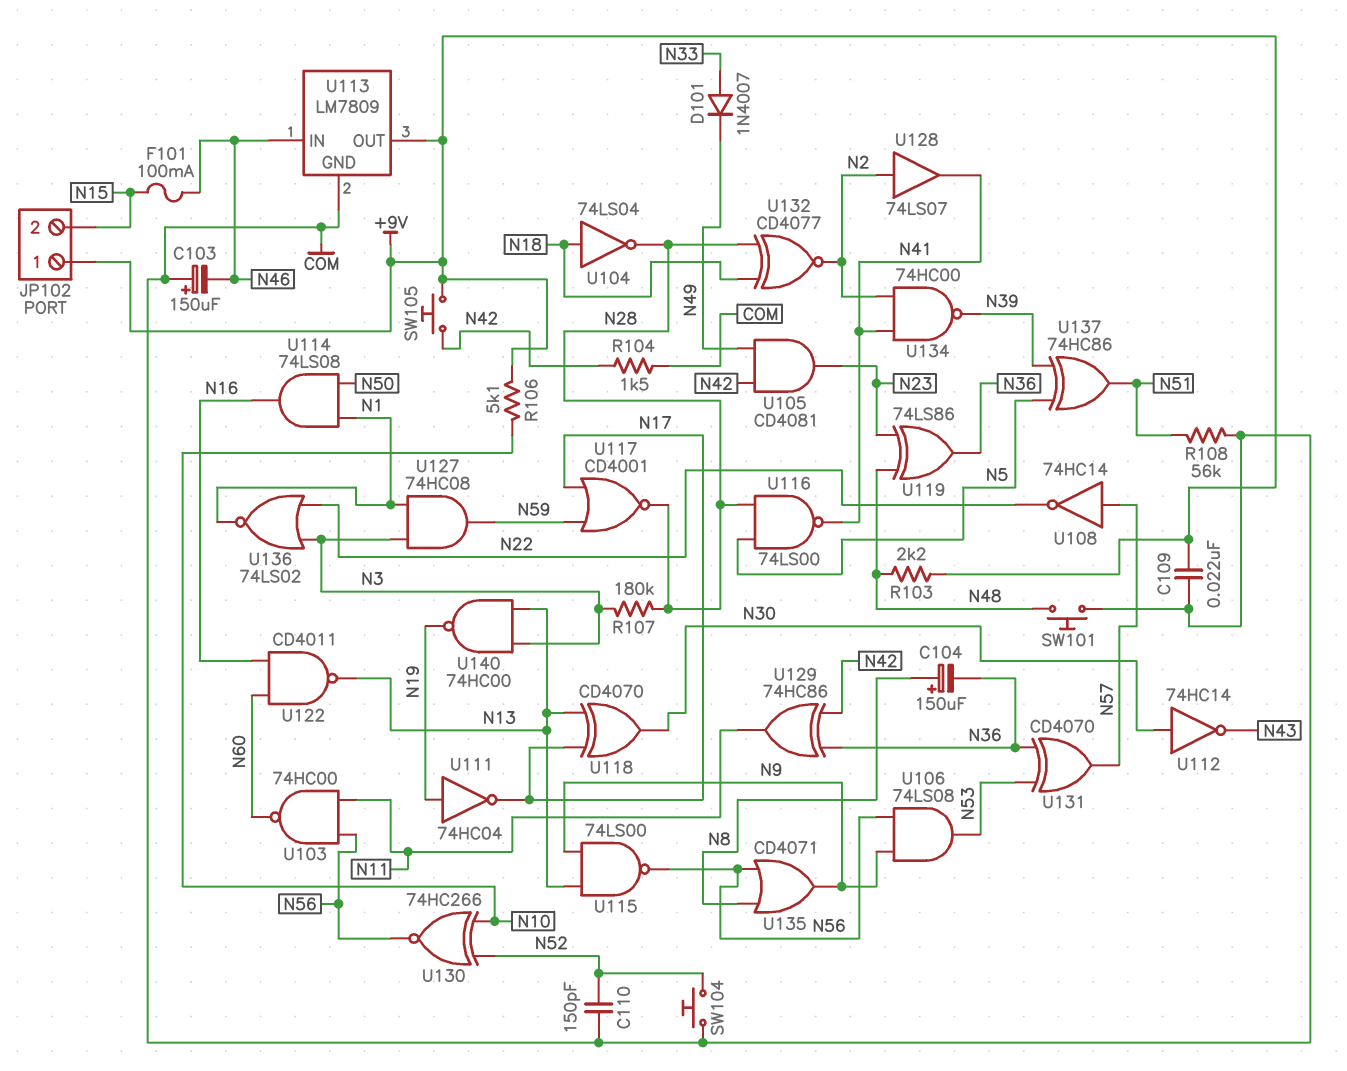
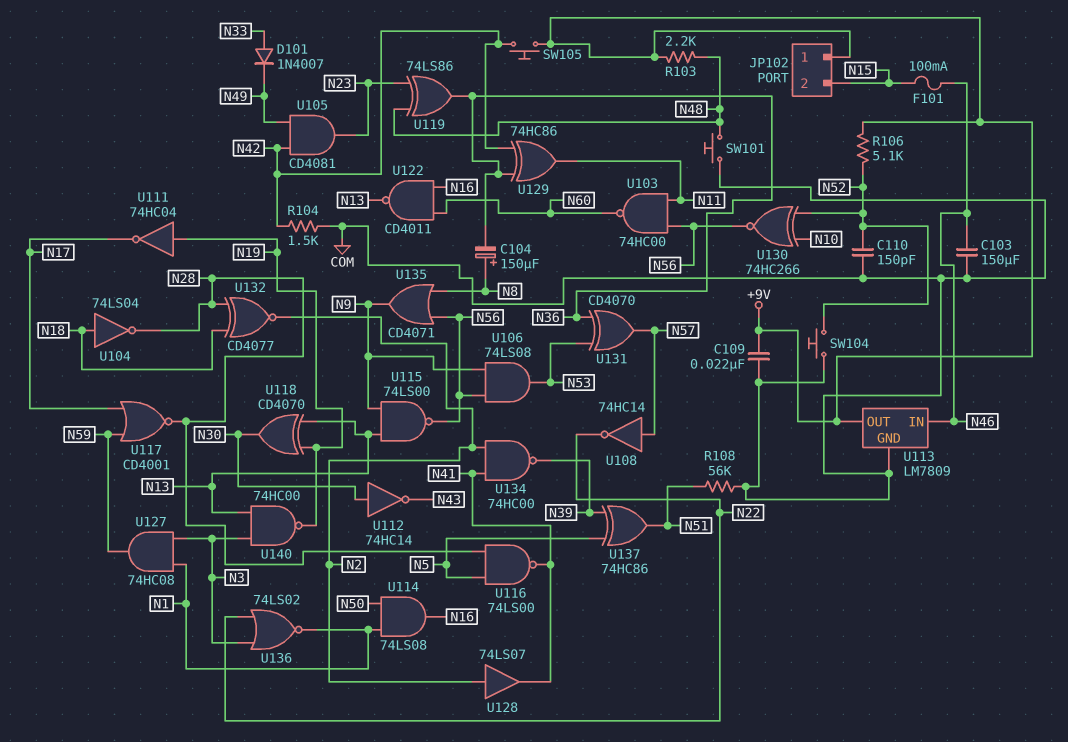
C103: 150uF (plus COM, minus N46) -> 150uF (COM, N46)
R106: 5.1k (+9V, N10) -> 5.1k (+9V, N52)
R107: 180k (N3, N28) -> none
U118: XOR CD4070 (in N13, in N17, out N30) -> XOR CD4070 (in N13, in N19, out N30)

